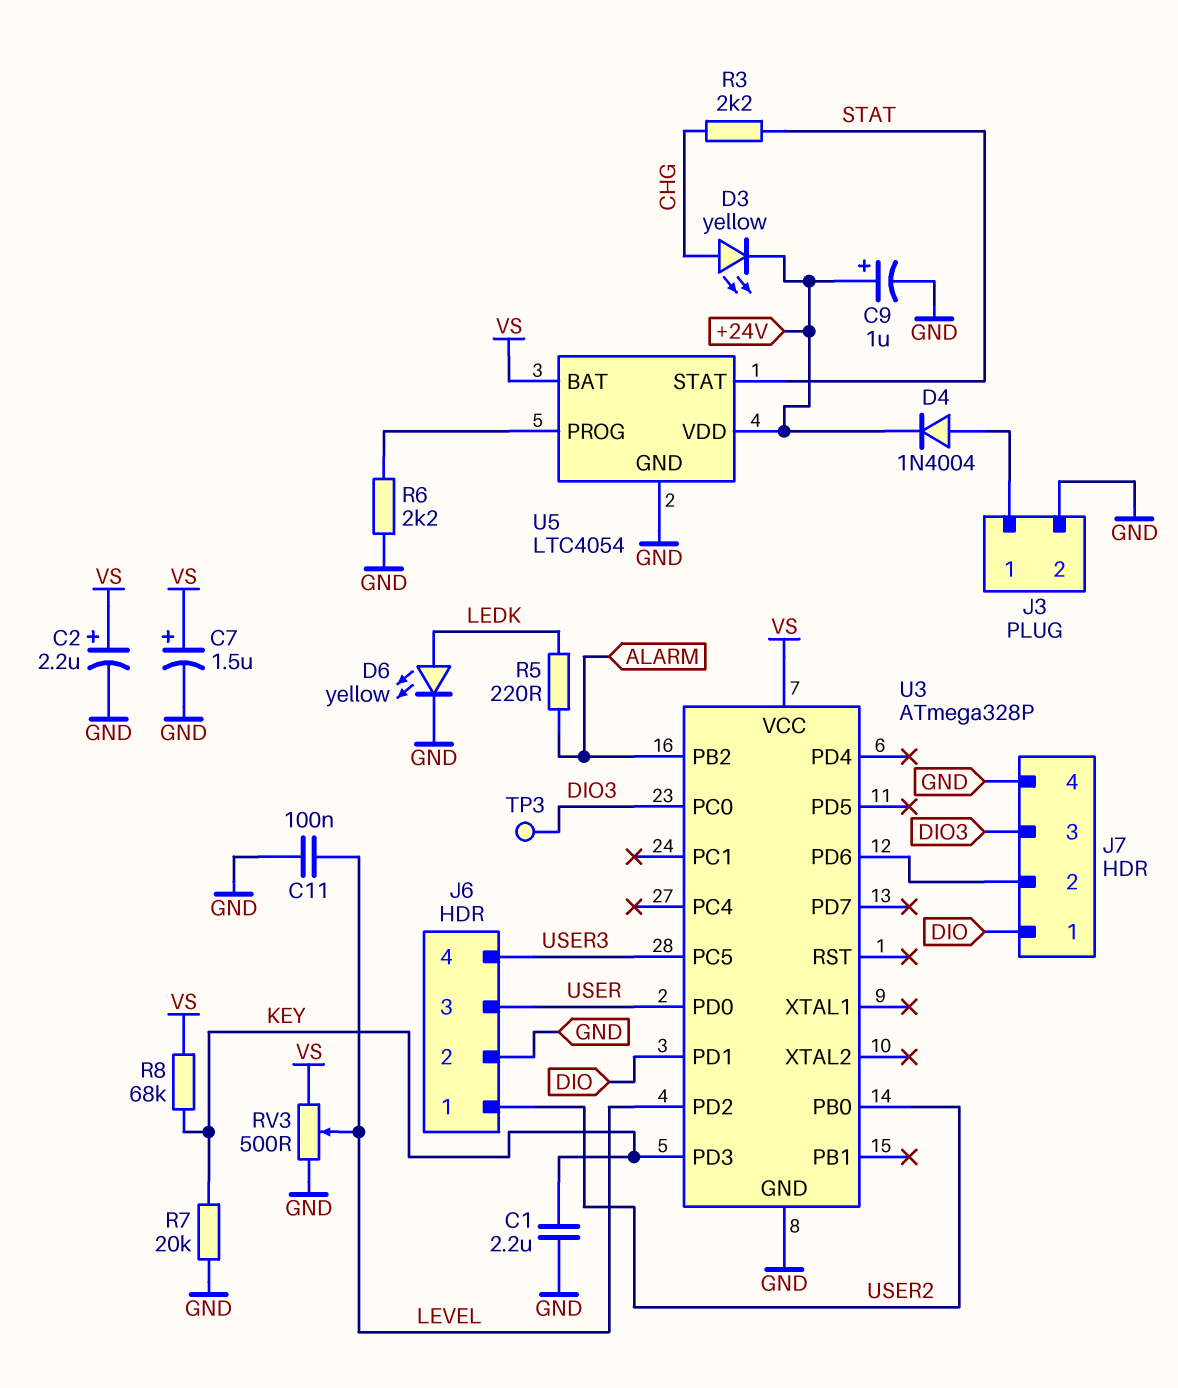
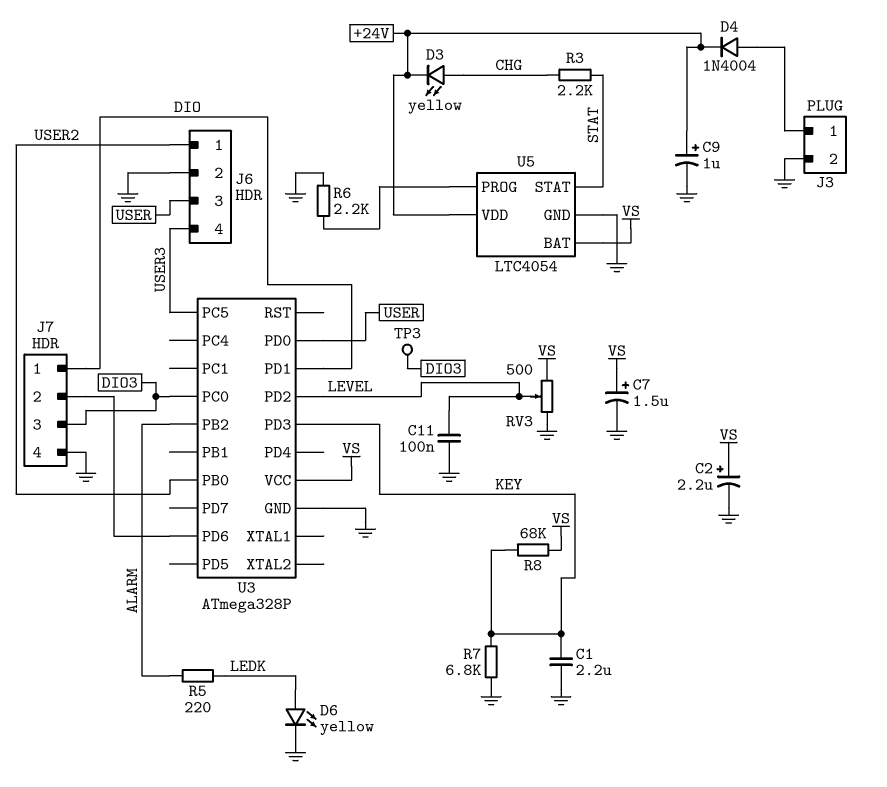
R7: 20k (GND, KEY) -> 6.8k (GND, KEY)

